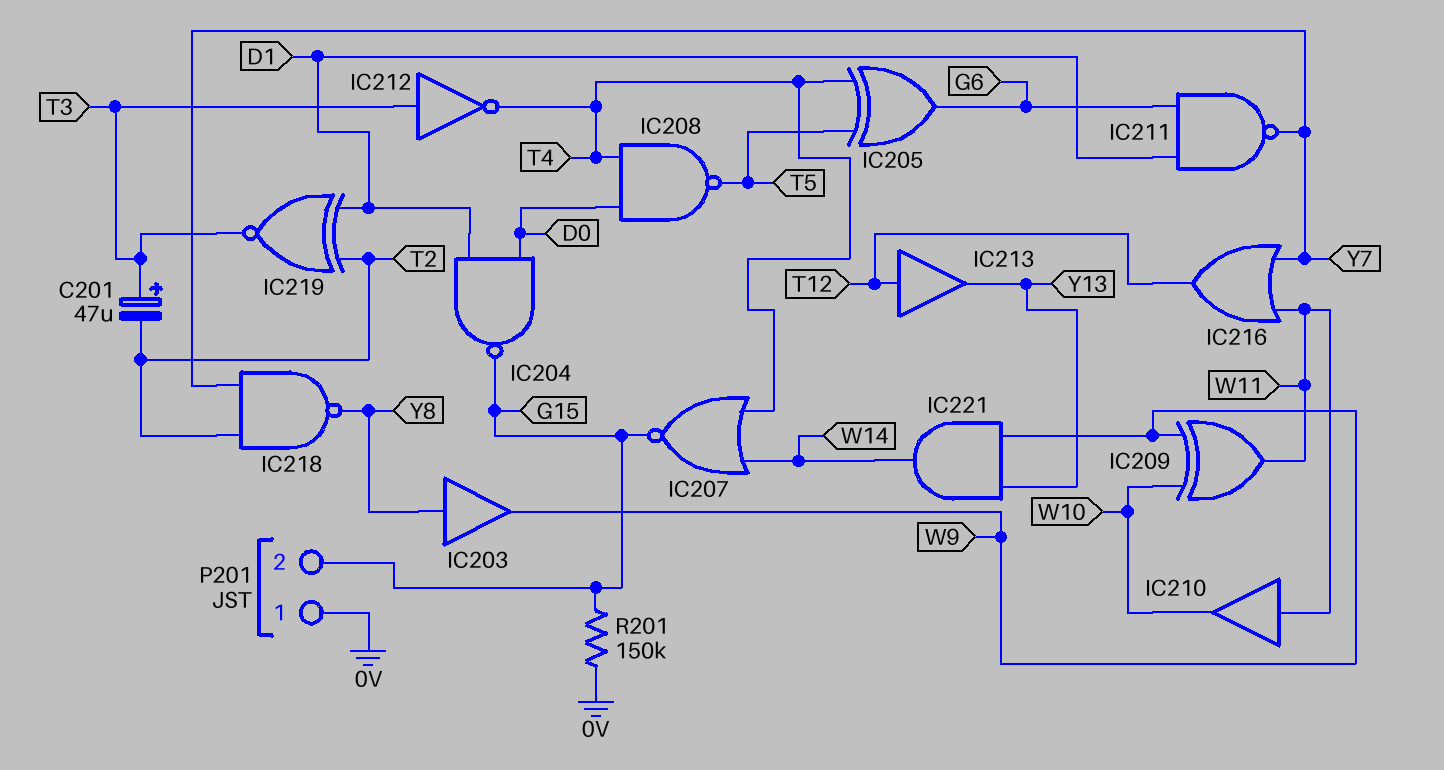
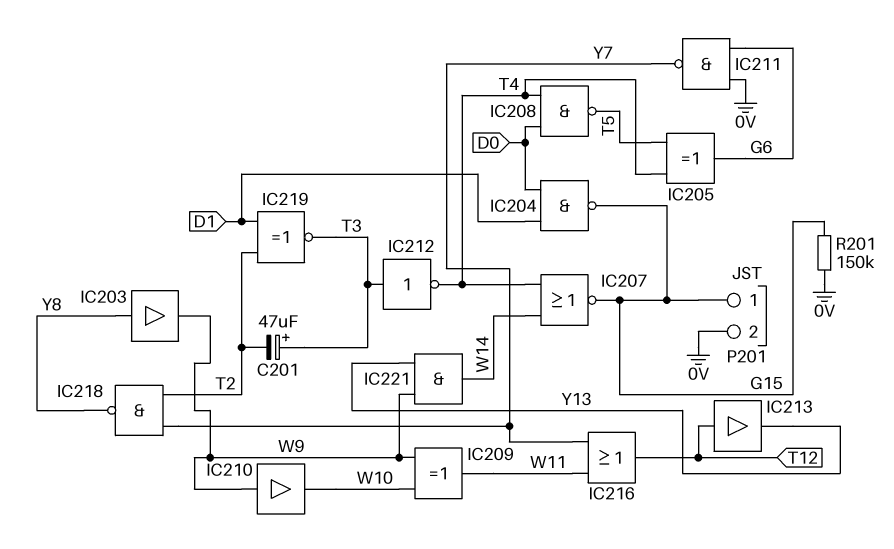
IC210: buffer (in W11, out W10) -> buffer (in W9, out W10)
IC211: NAND (in D1, in G6, out Y7) -> NAND (in 0V, in G6, out Y7)
P201 pin 1: 0V -> G15
P201 pin 2: G15 -> 0V

